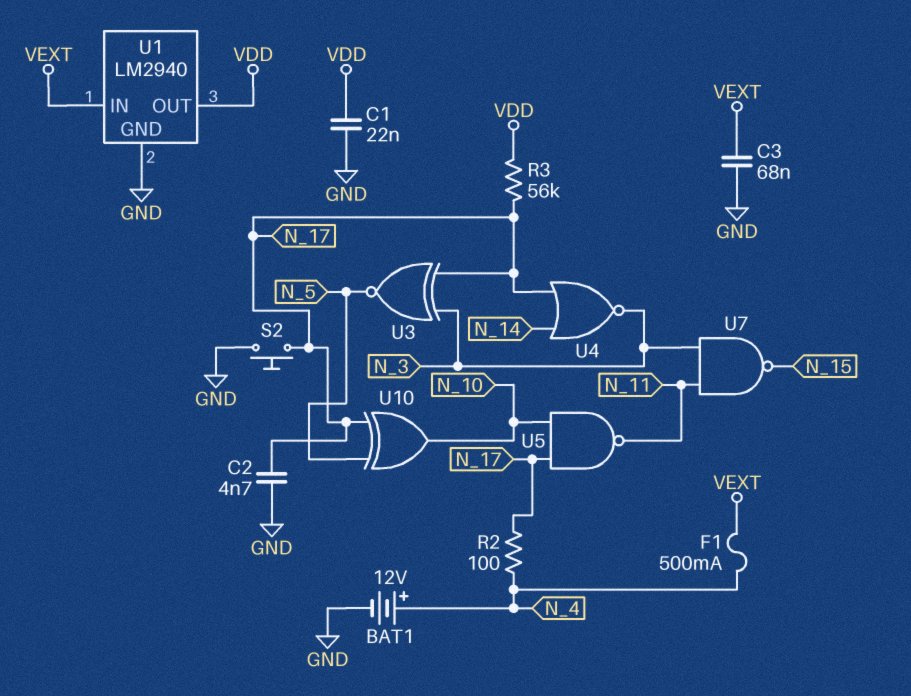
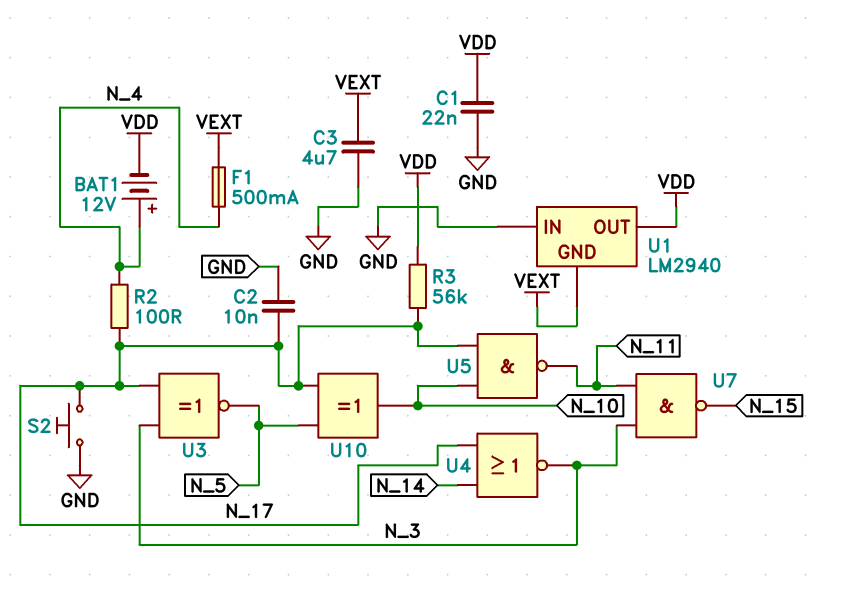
BAT1: 12V (plus N_4, minus GND) -> 12V (plus N_4, minus VDD)
C2: 4.7nF (GND, N_17) -> 10nF (GND, N_17)
C3: 68nF (GND, VEXT) -> 4.7uF (GND, VEXT)
U1 pin GND: GND -> VEXT
U1 pin IN: VEXT -> GND

